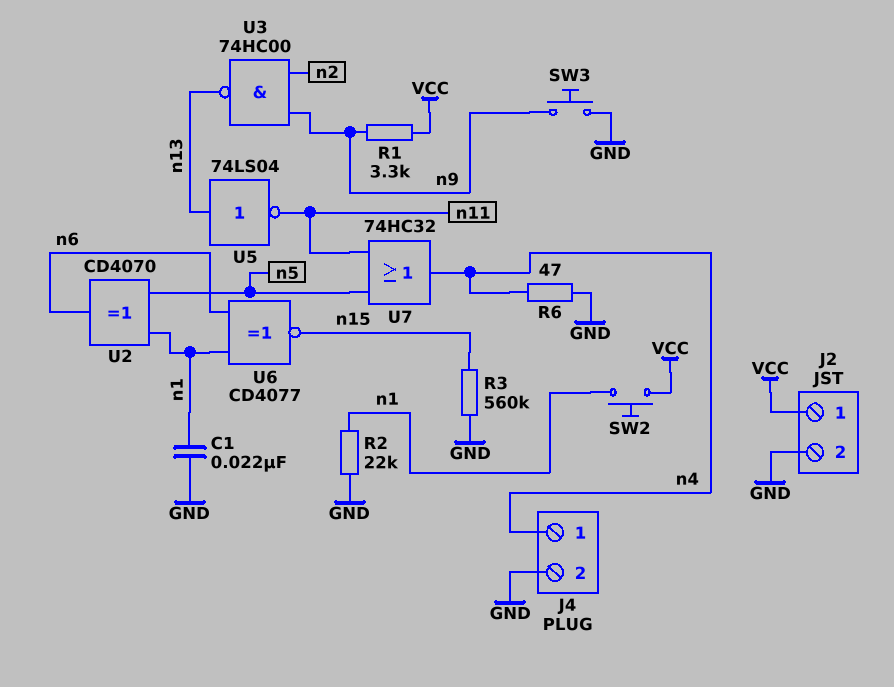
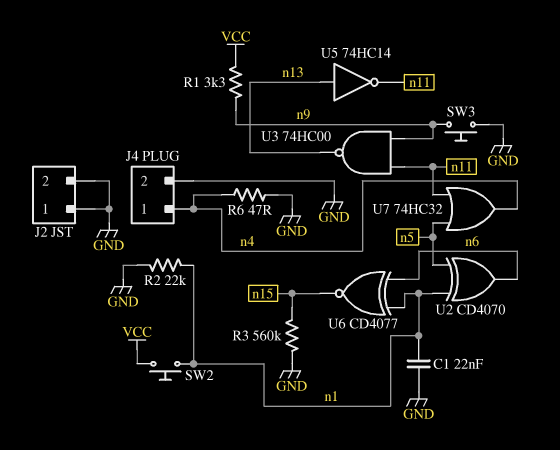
J2 pin 1: VCC -> GND
U3: NAND 74HC00 (in n2, in n9, out n13) -> NAND 74HC00 (in n9, in n11, out n13)
U5: NOT 74LS04 (in n13, out n11) -> NOT 74HC14 (in n13, out n11)

